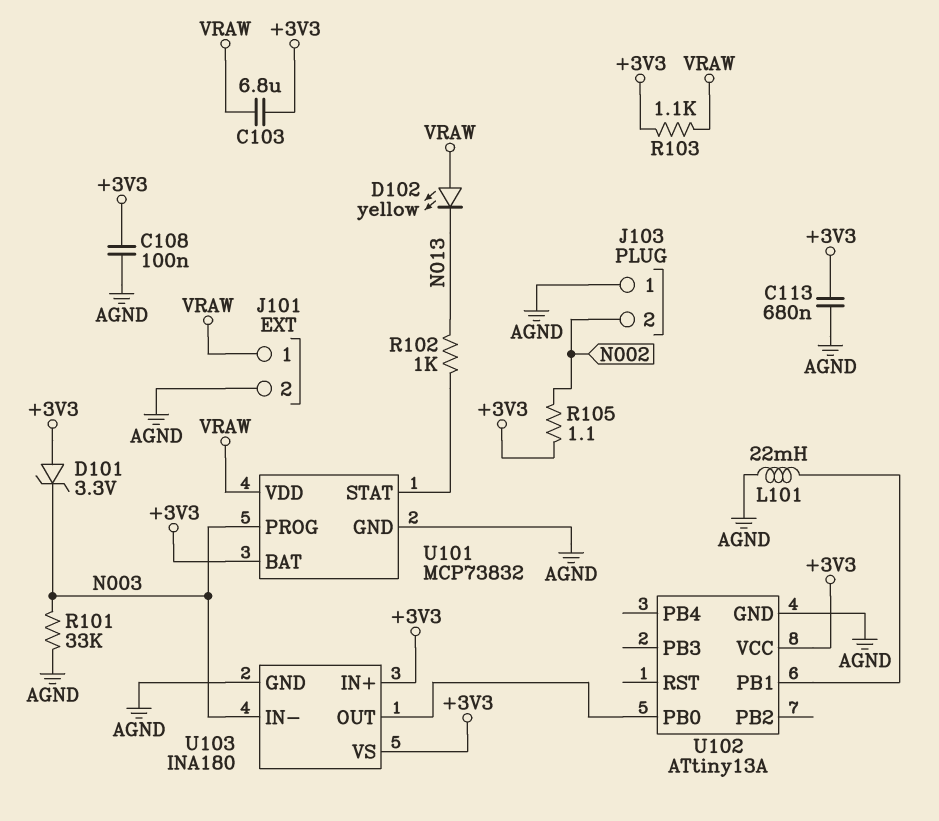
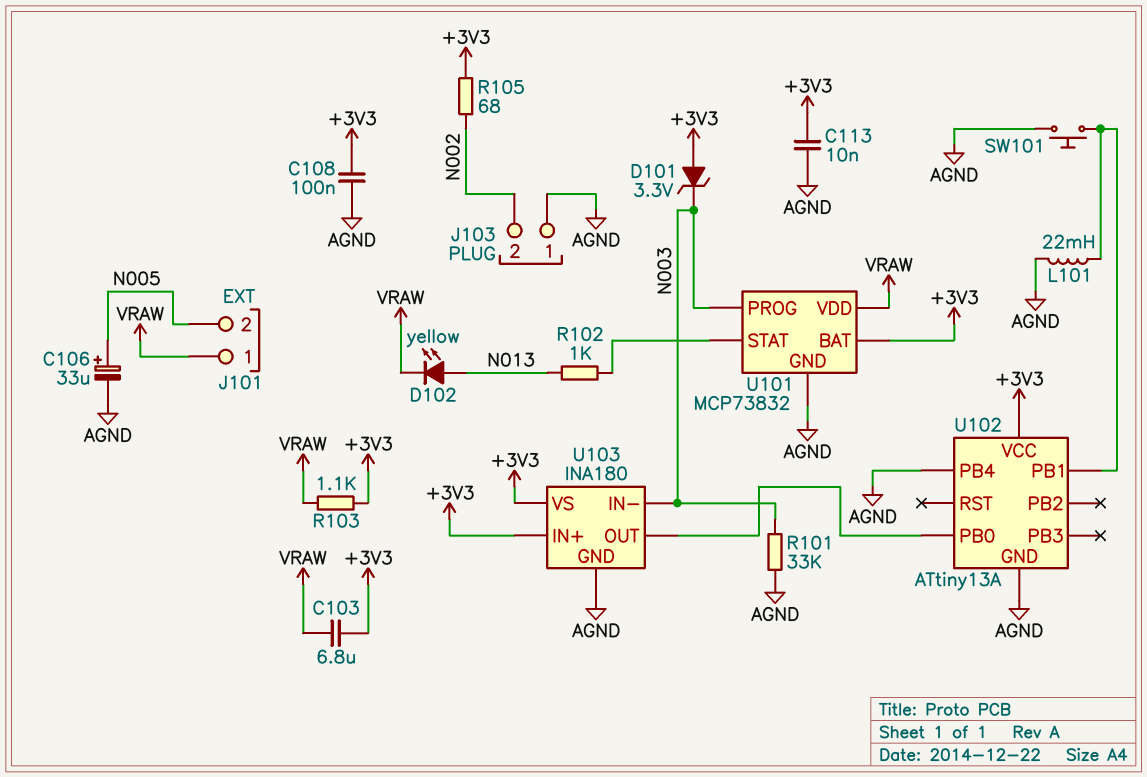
C106: none -> 33uF (plus N005, minus AGND)
C113: 680nF (+3V3, AGND) -> 10nF (+3V3, AGND)
D102: LED yellow (A VRAW, K N013) -> LED yellow (A N013, K VRAW)
J101 pin 2: AGND -> N005
R105: 1.1 (+3V3, N002) -> 68 (+3V3, N002)
SW101: none -> button (AGND, U102/PB1)
U102 pin PB4: none -> AGND

